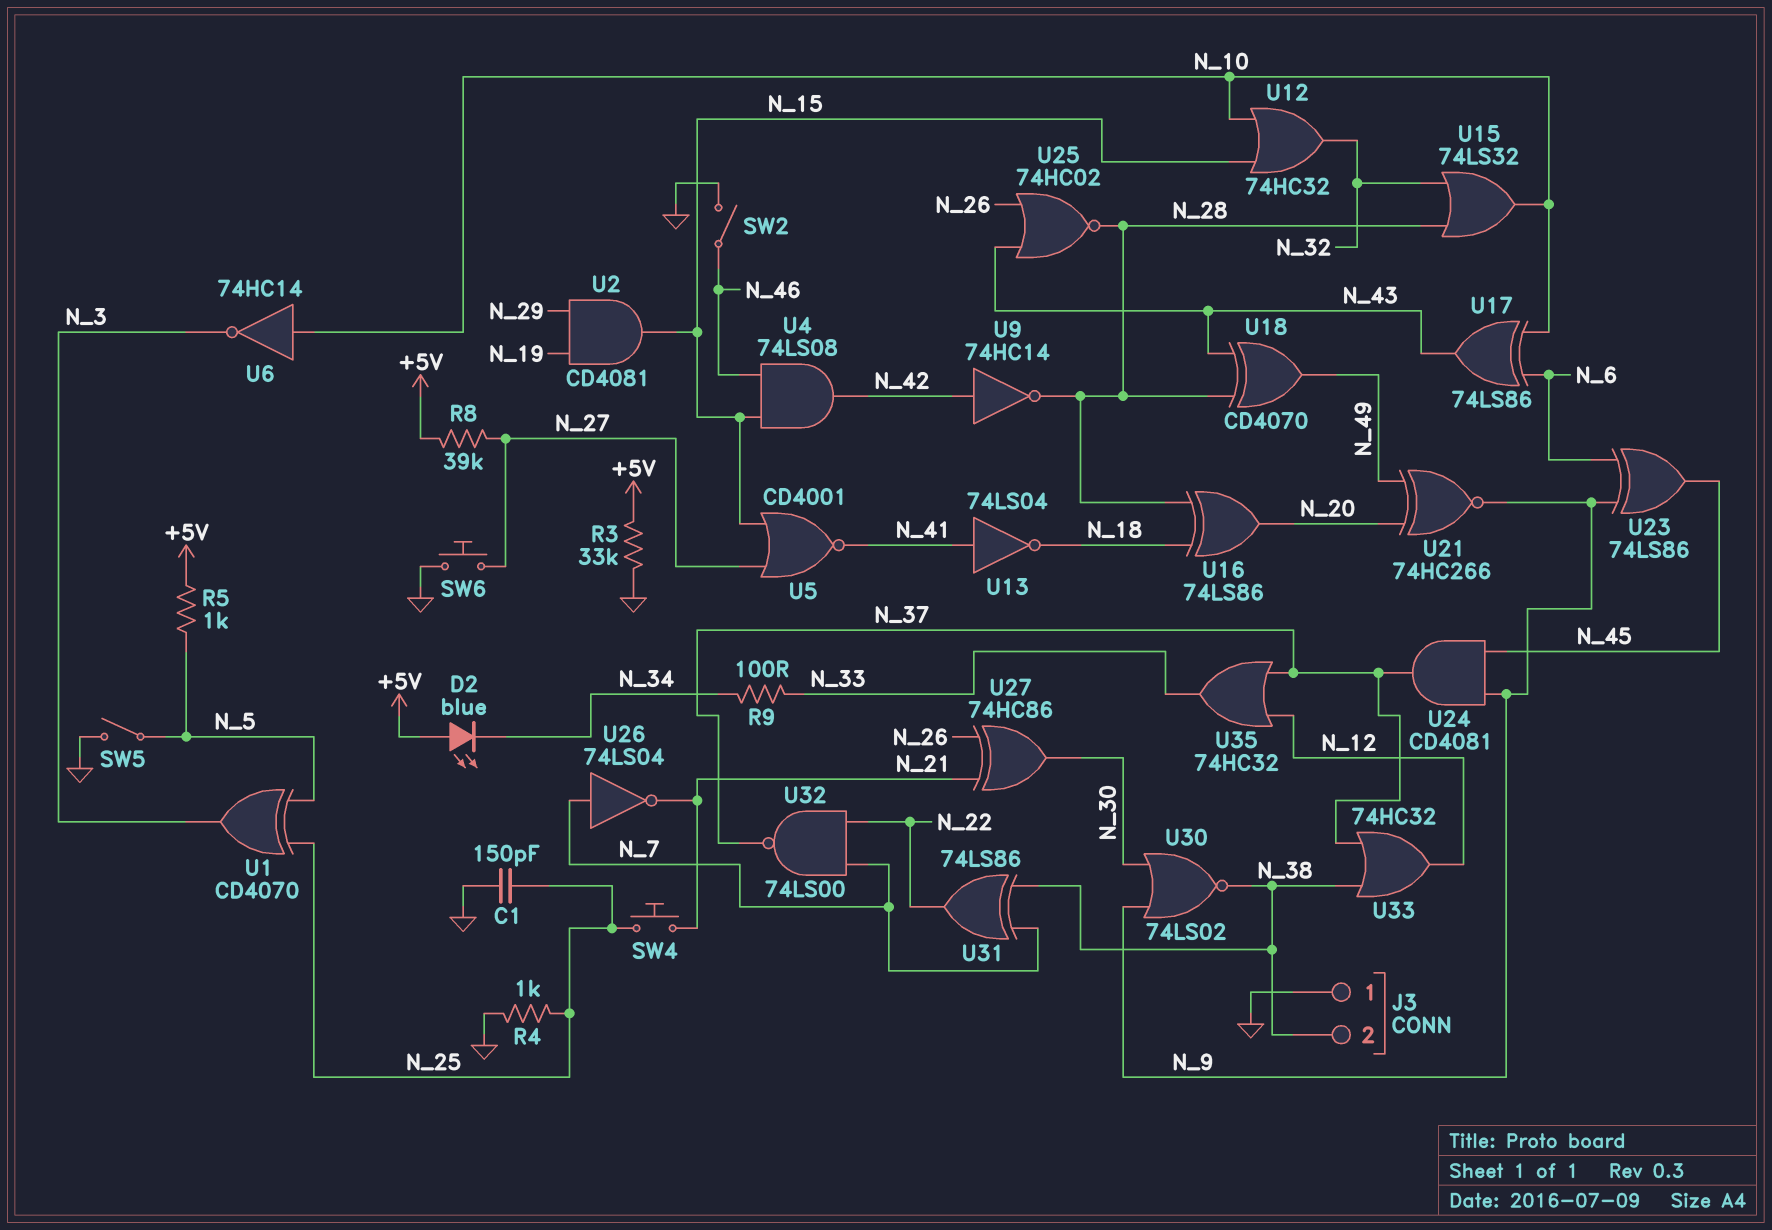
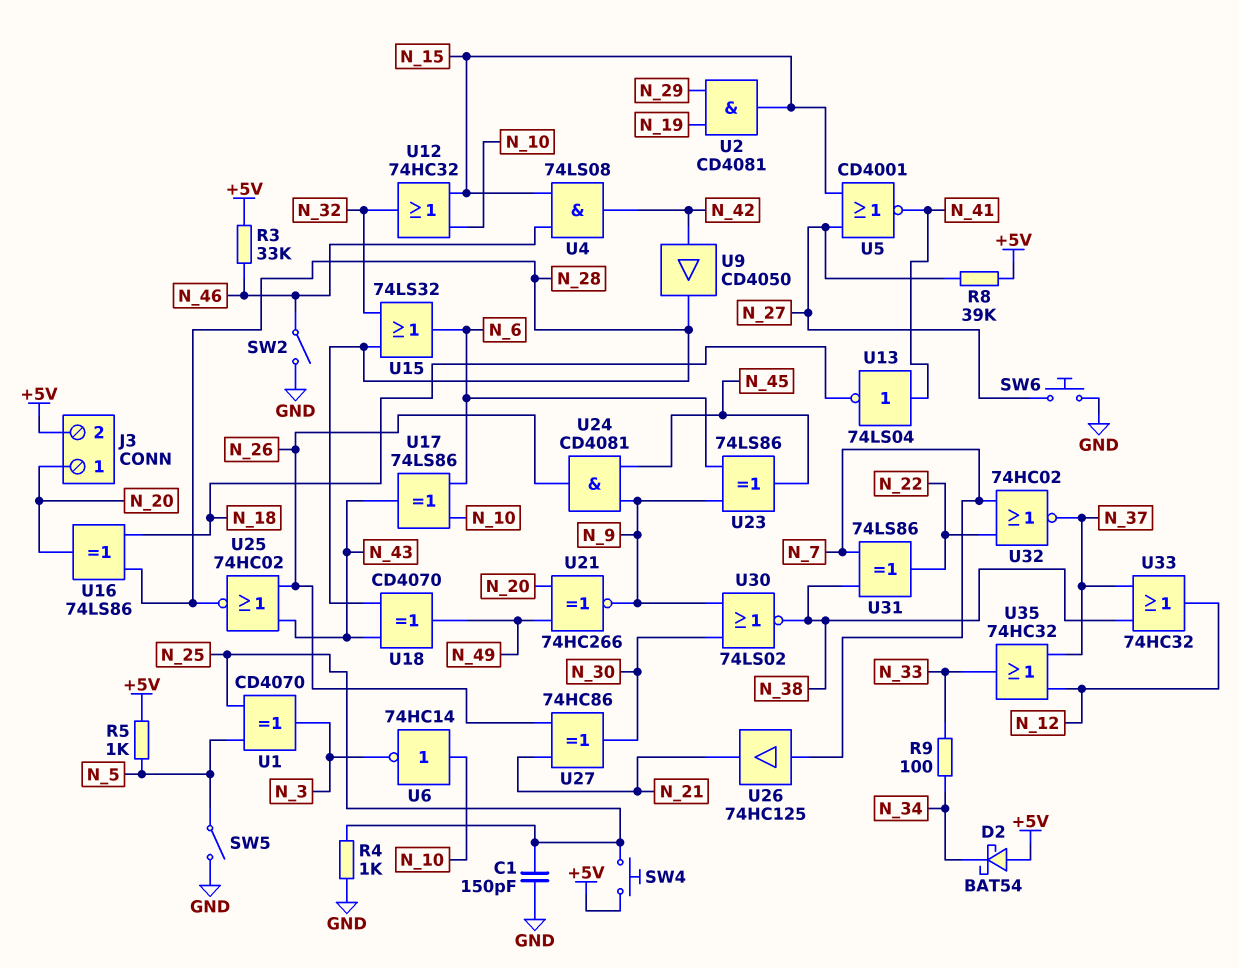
D2: LED blue (A +5V, K N_34) -> schottky BAT54 (A +5V, K N_34)
J3 pin 1: GND -> N_20
J3 pin 2: N_38 -> +5V
R3: 33k (+5V, GND) -> 33k (+5V, N_46)
SW4: button (N_21, N_25) -> button (+5V, N_25)
U9: NOT 74HC14 (in N_42, out N_28) -> buffer CD4050 (in N_42, out N_28)
U15: OR 74LS32 (in N_28, in N_32, out N_10) -> OR 74LS32 (in N_28, in N_32, out N_6)
U24: AND CD4081 (in N_9, in N_45, out N_37) -> AND CD4081 (in N_9, in N_45, out N_26)
U26: NOT 74LS04 (in N_7, out N_21) -> buffer 74HC125 (in N_7, out N_21)
U32: NAND 74LS00 (in N_7, in N_22, out N_37) -> NOR 74HC02 (in N_7, in N_22, out N_37)

